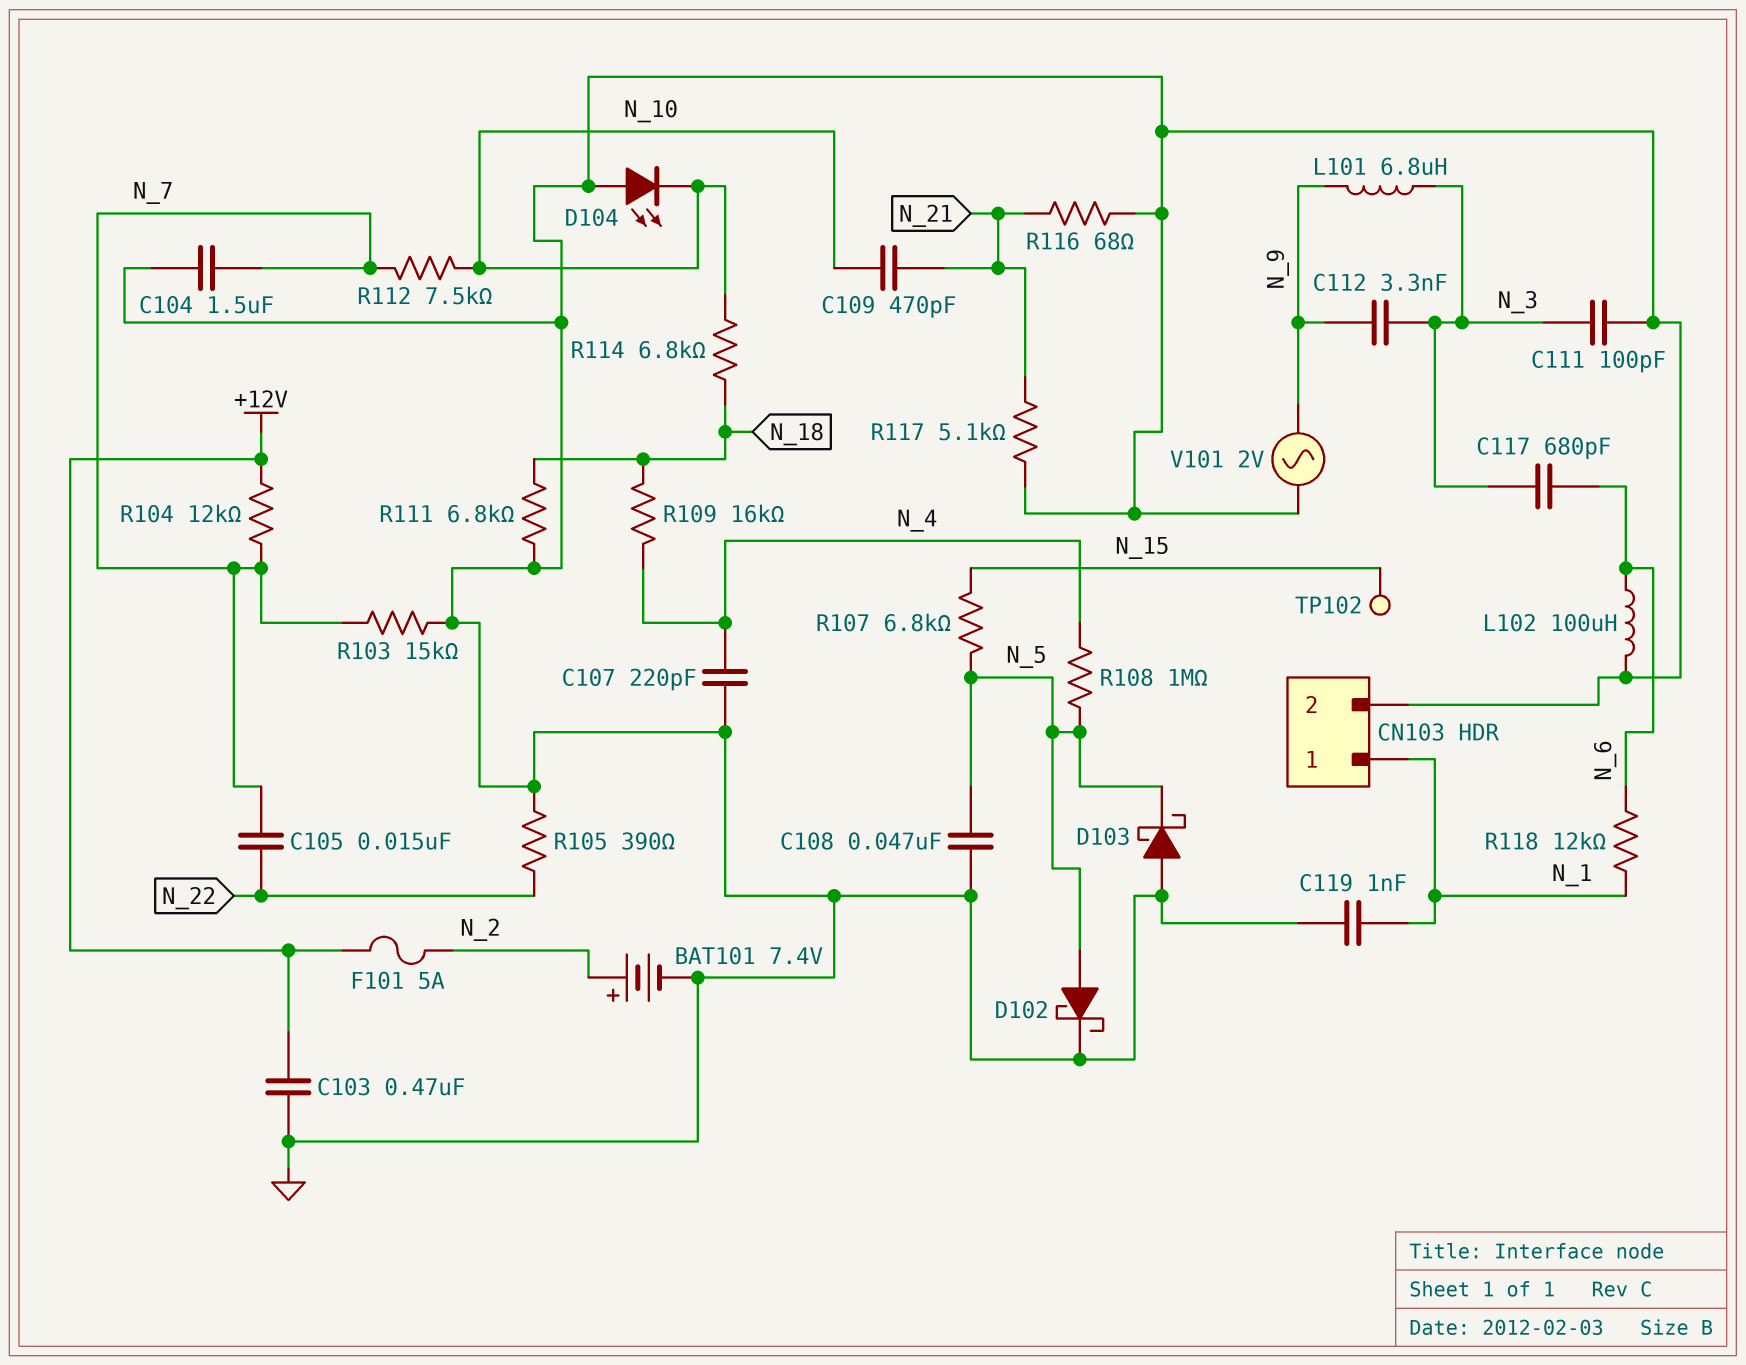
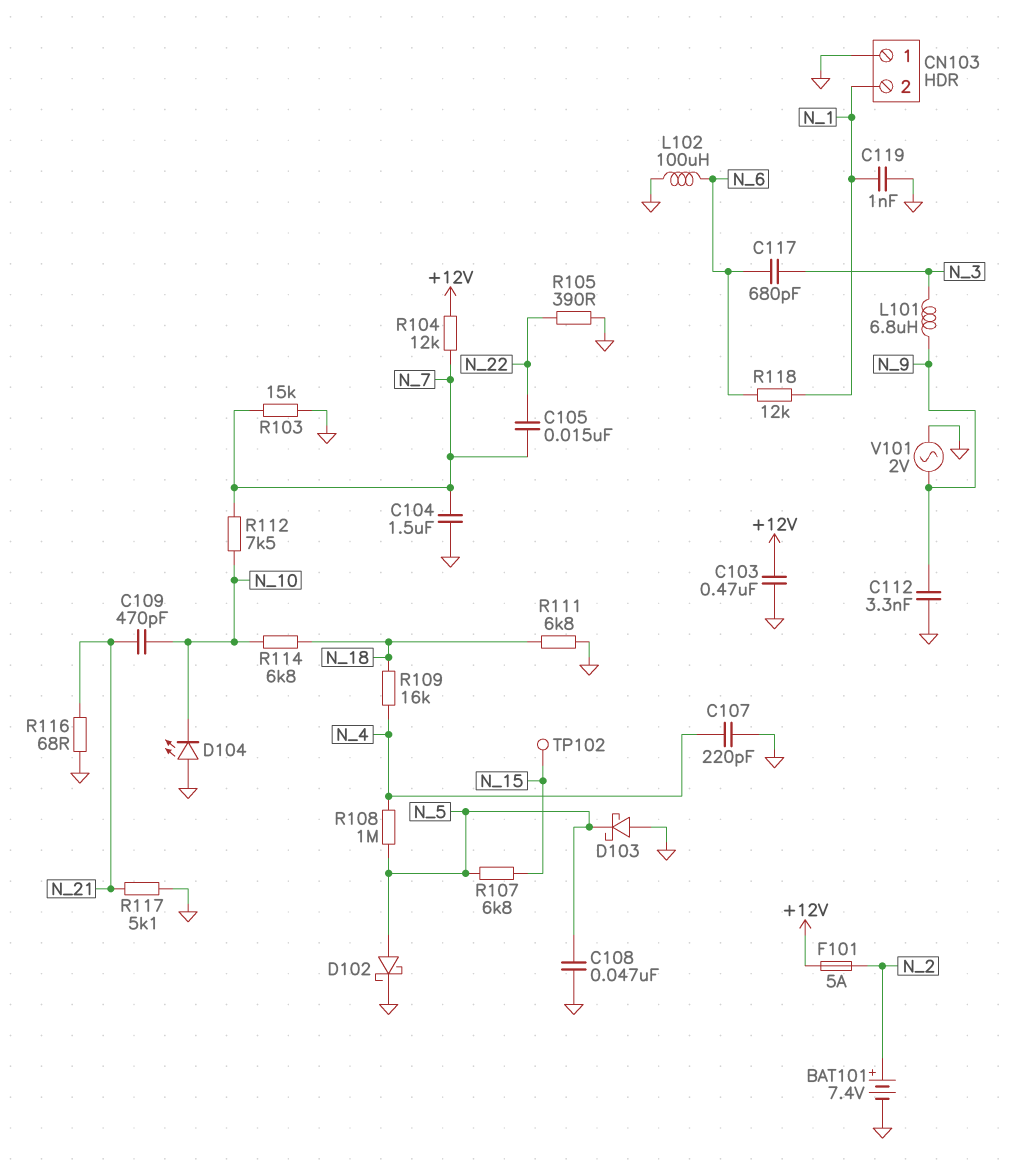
C111: 100pF (GND, N_3) -> none
C112: 3.3nF (N_3, N_9) -> 3.3nF (GND, N_9)
CN103 pin 1: N_1 -> GND
CN103 pin 2: GND -> N_1

